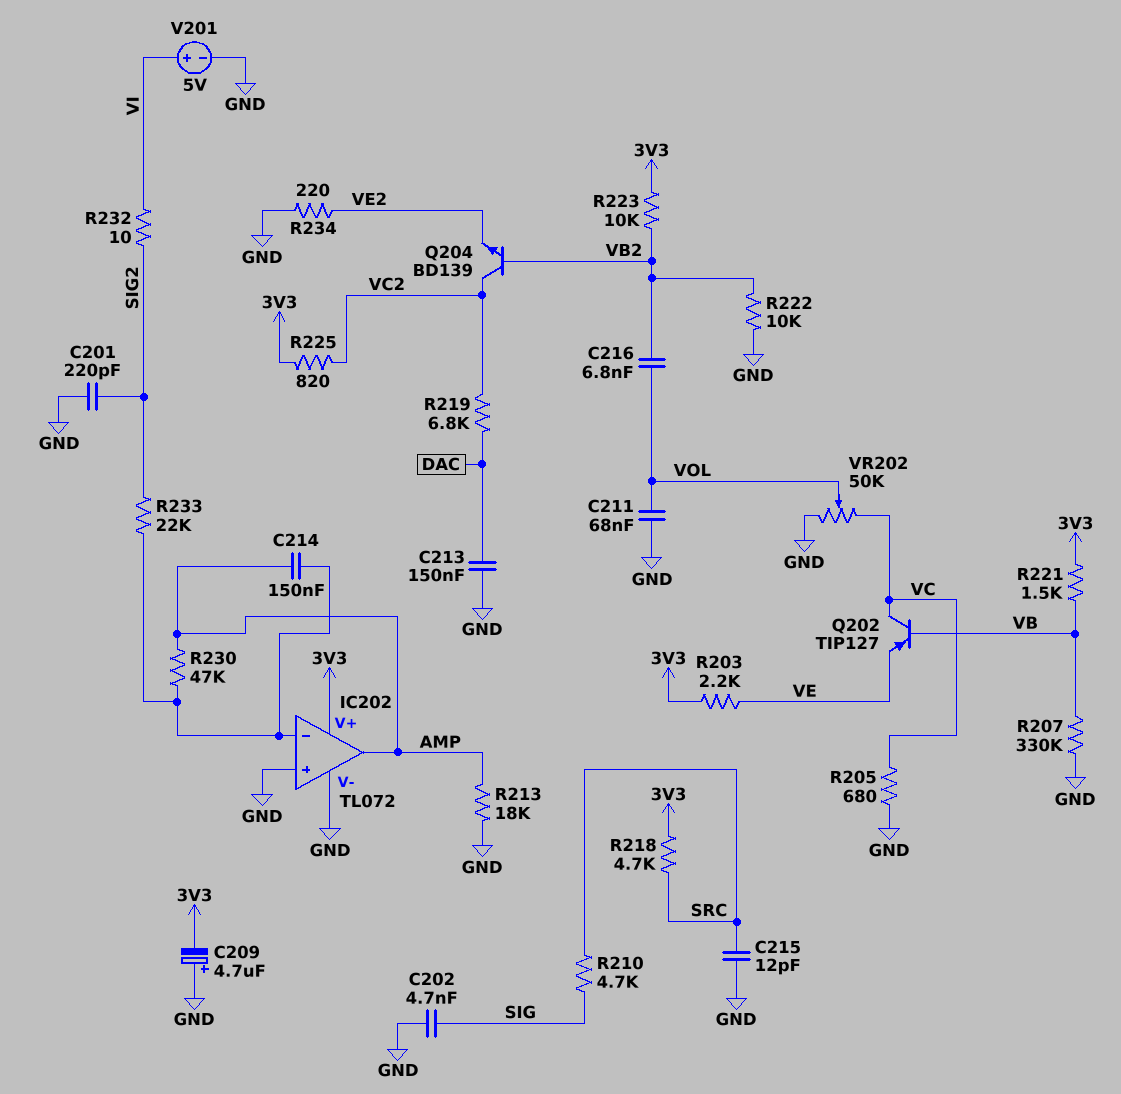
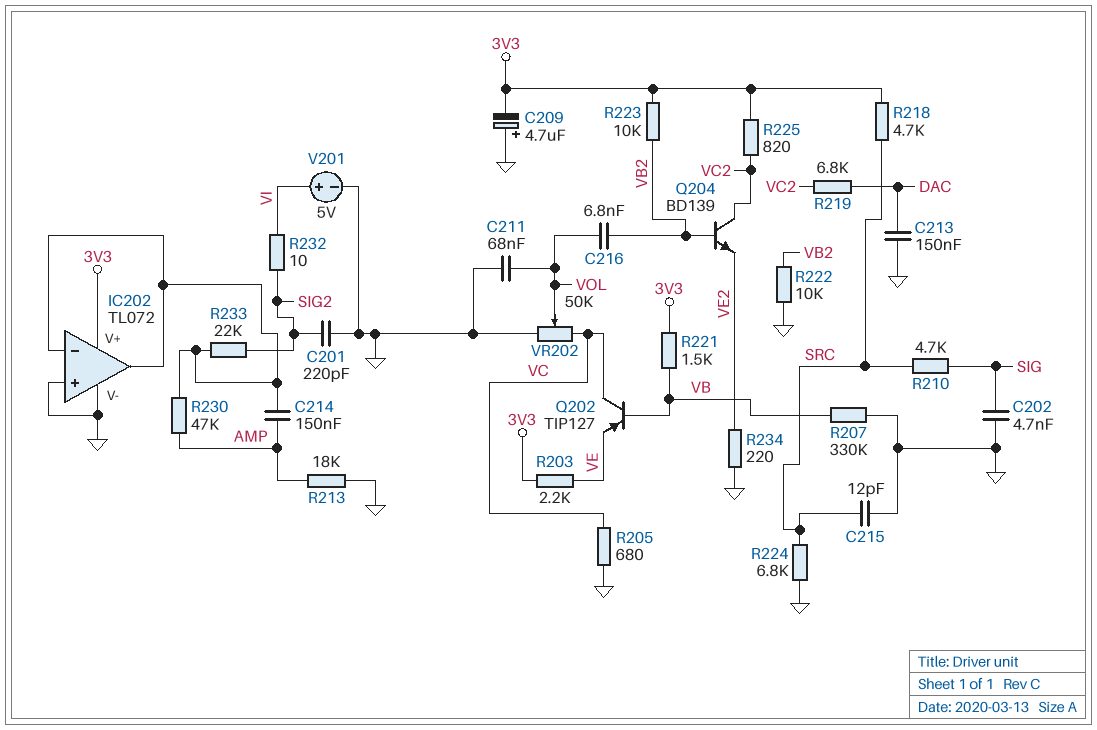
IC202 pin out: AMP -> IC202/in-
R224: none -> 6.8k (GND, SRC)

